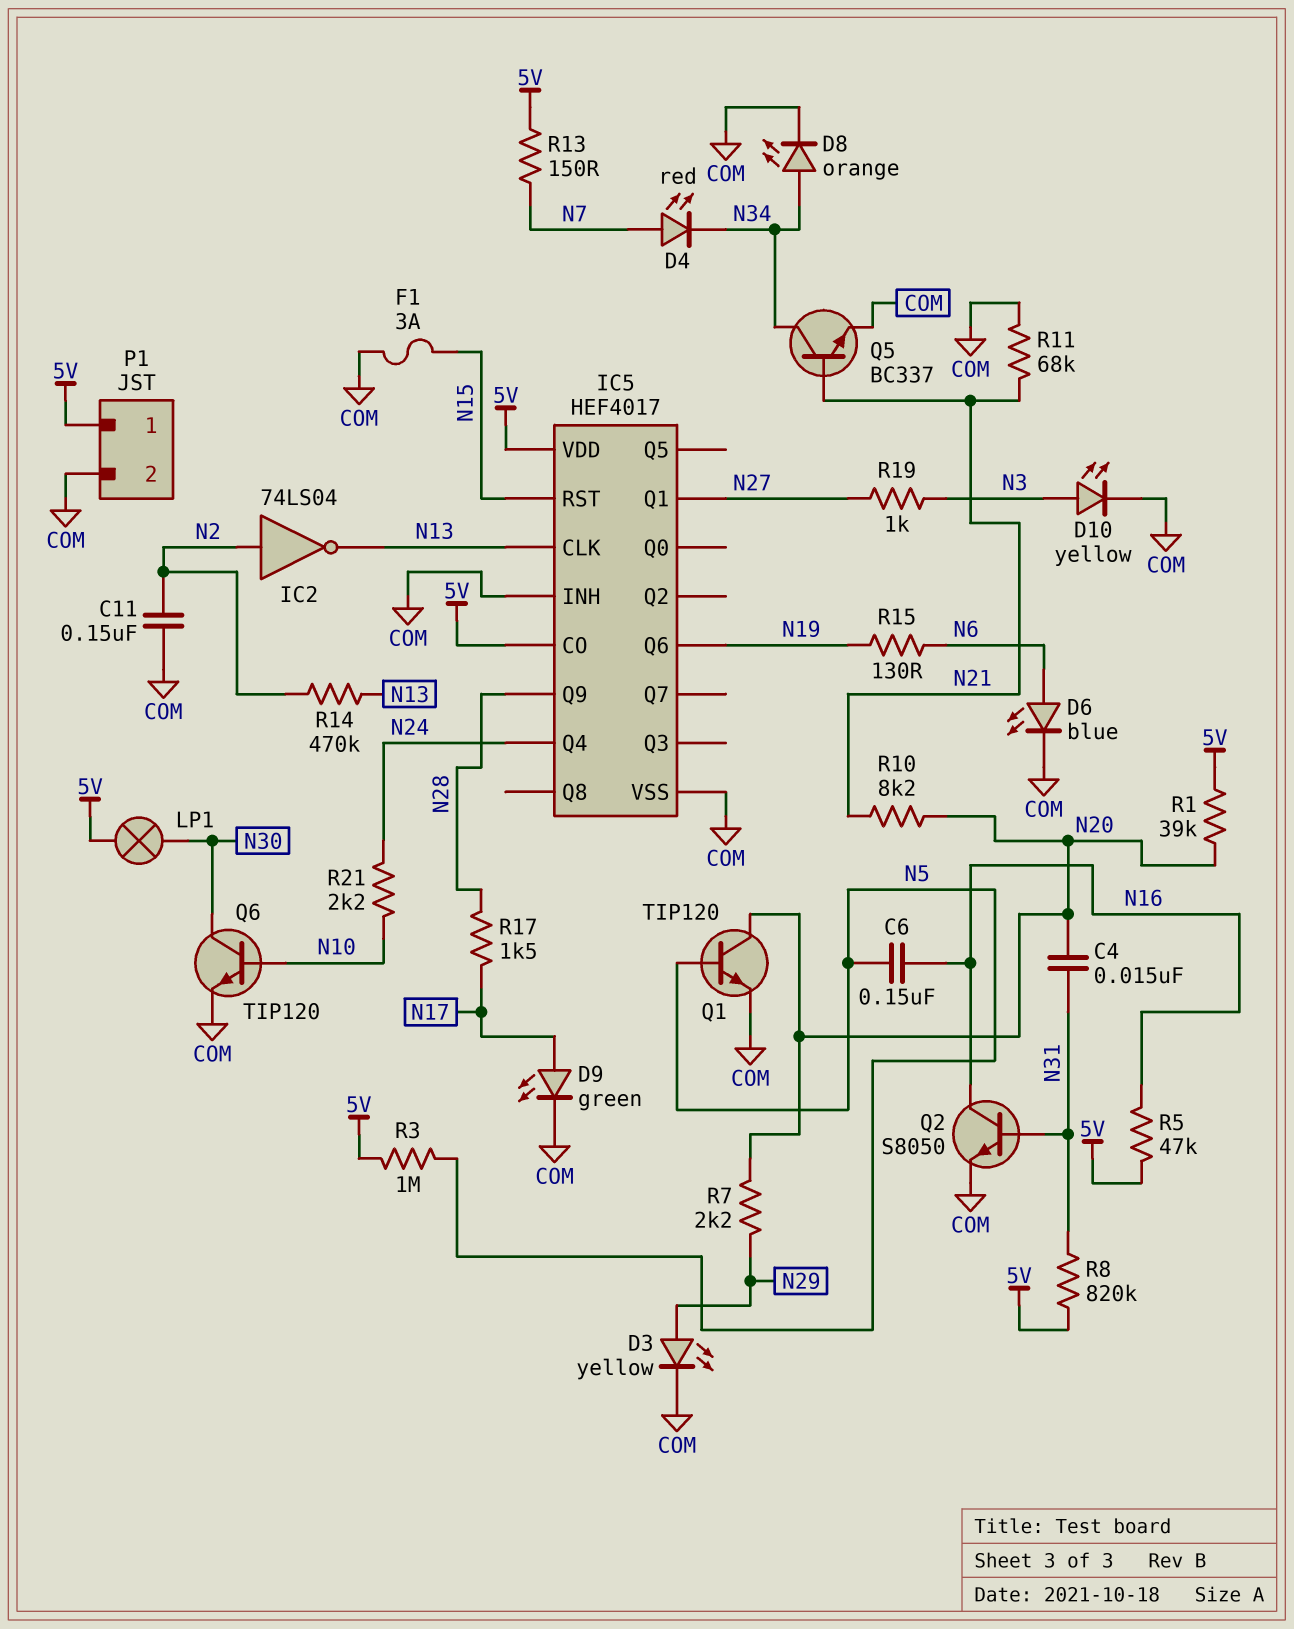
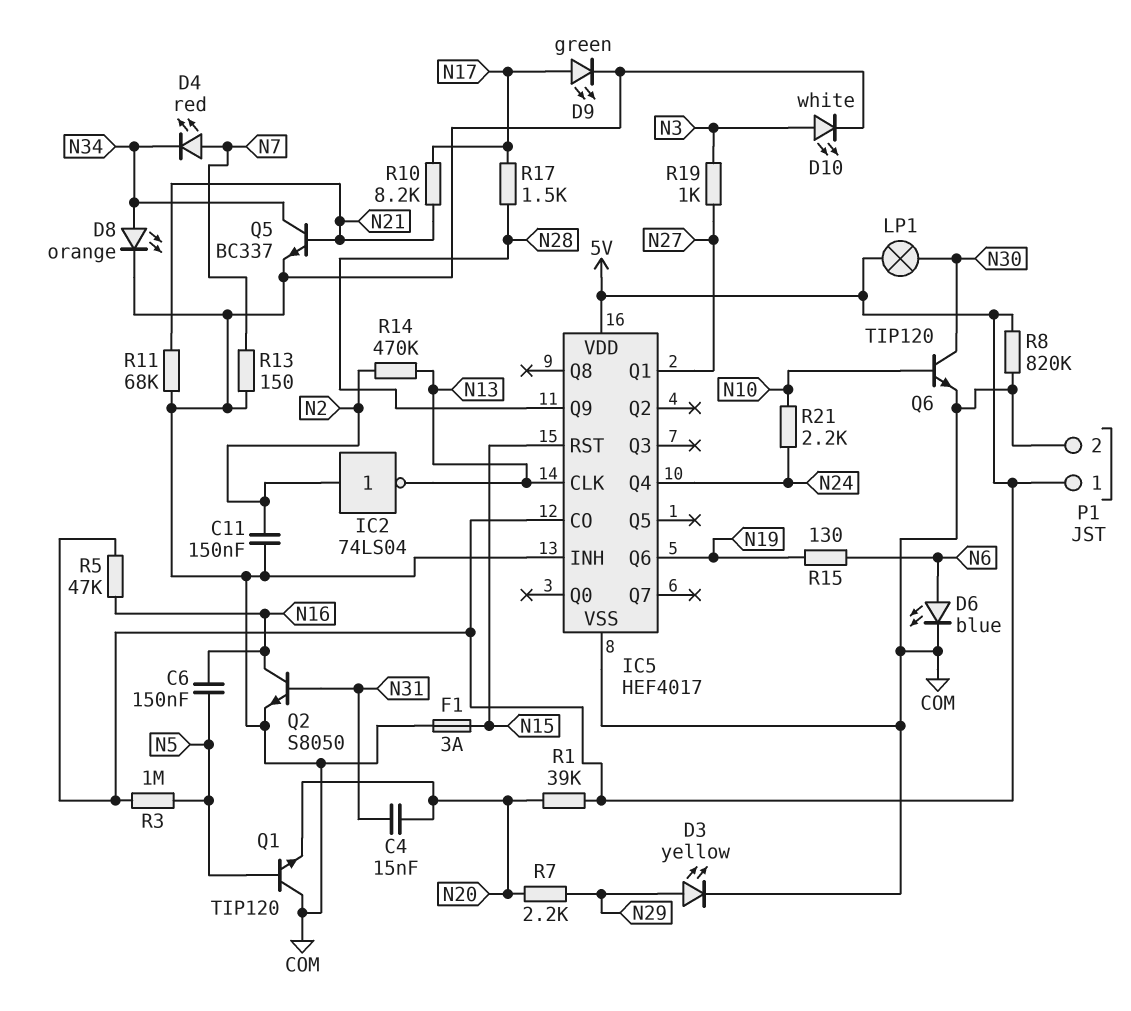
D10: LED yellow (A N3, K COM) -> LED white (A N3, K COM)
Q1: NPN TIP120 (B N5, C N20, E COM) -> NPN TIP120 (B N5, C COM, E N20)
R8: 820k (5V, N31) -> 820k (5V, COM)
R10: 8.2k (N20, N21) -> 8.2k (N17, N21)
R13: 150 (5V, N7) -> 150 (COM, N7)

